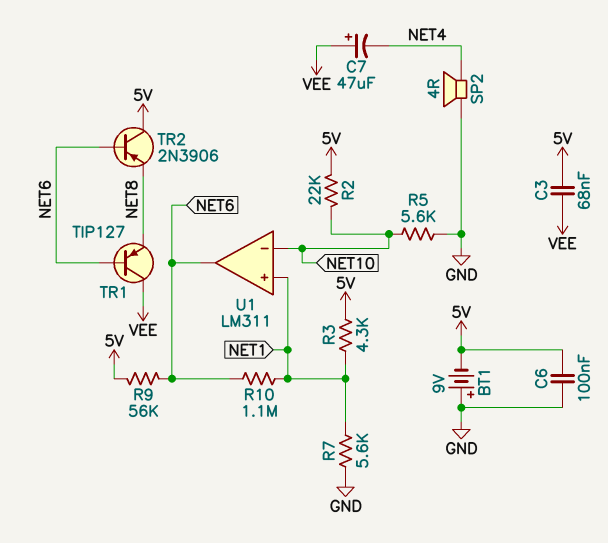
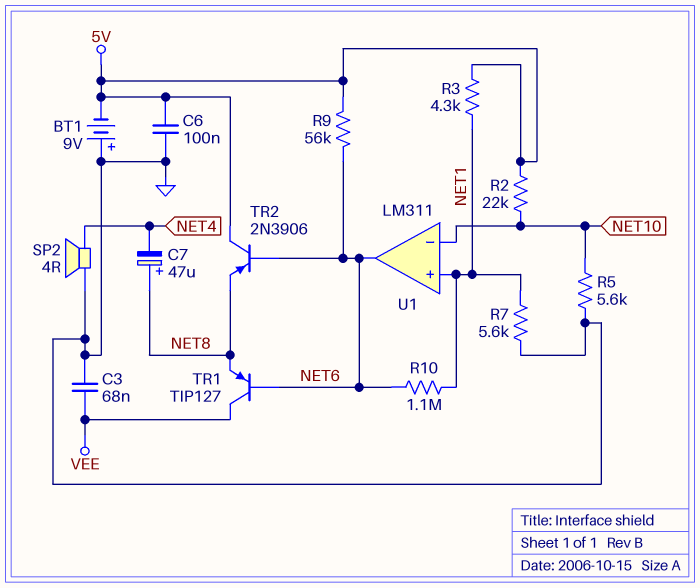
C3: 68nF (5V, VEE) -> 68nF (GND, VEE)
C7: 47uF (plus VEE, minus NET4) -> 47uF (plus NET8, minus NET4)

